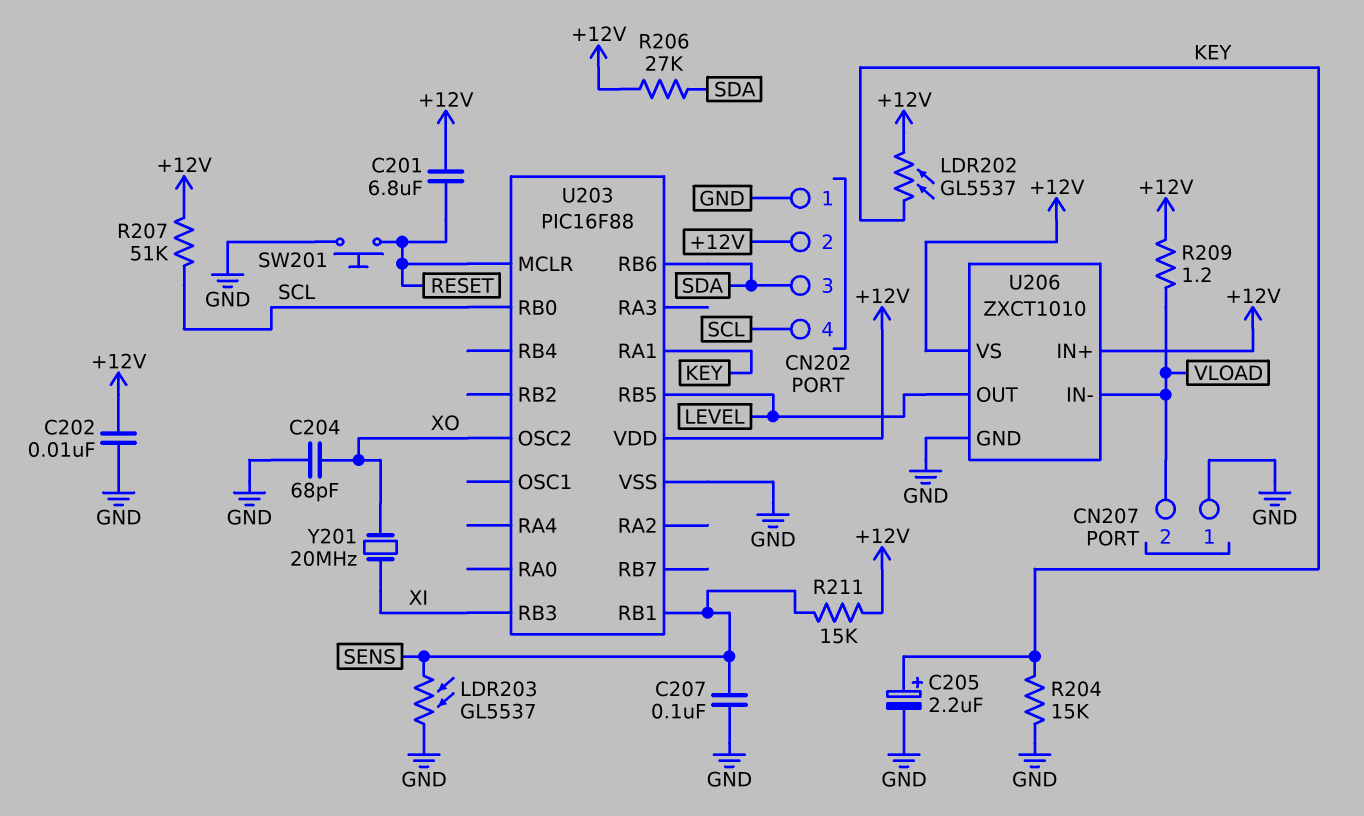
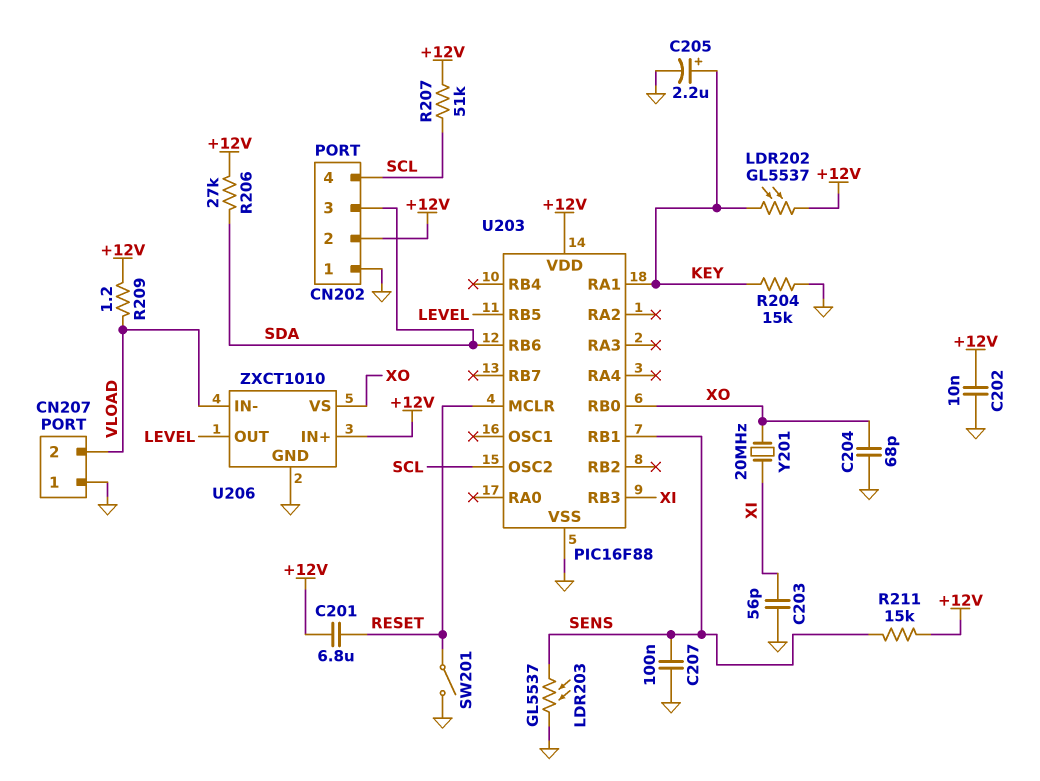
C203: none -> 56pF (GND, XI)
SW201: button (GND, RESET) -> switch (GND, RESET)
U203 pin OSC2: XO -> SCL
U203 pin RB0: SCL -> XO
U206 pin VS: +12V -> XO

